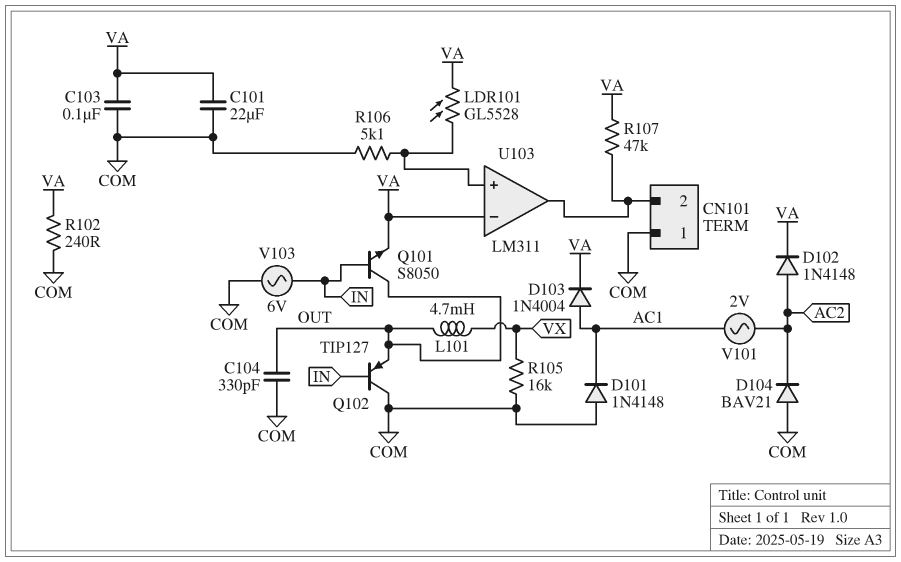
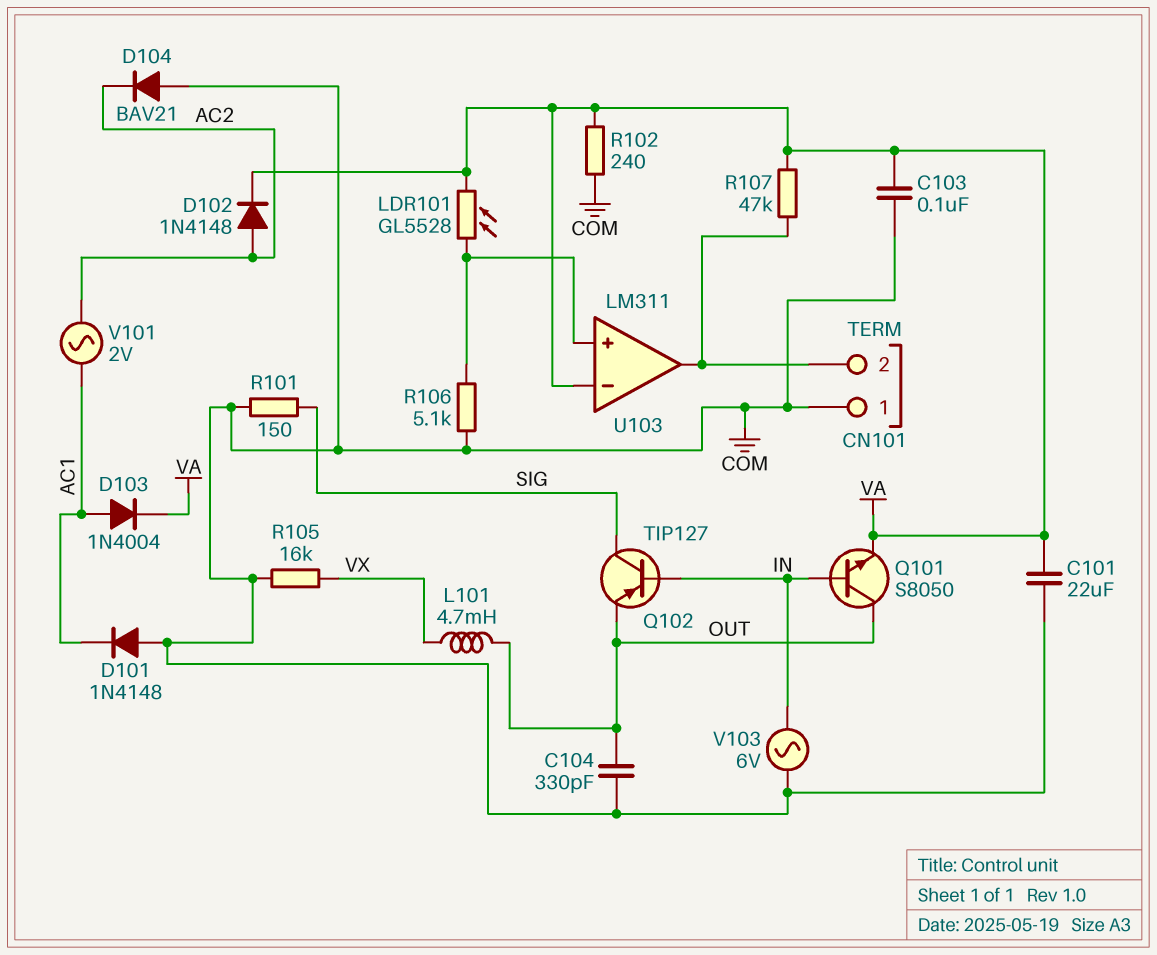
Q102: PNP TIP127 (B IN, C COM, E OUT) -> PNP TIP127 (B IN, C SIG, E OUT)
R101: none -> 150 (COM, SIG)

